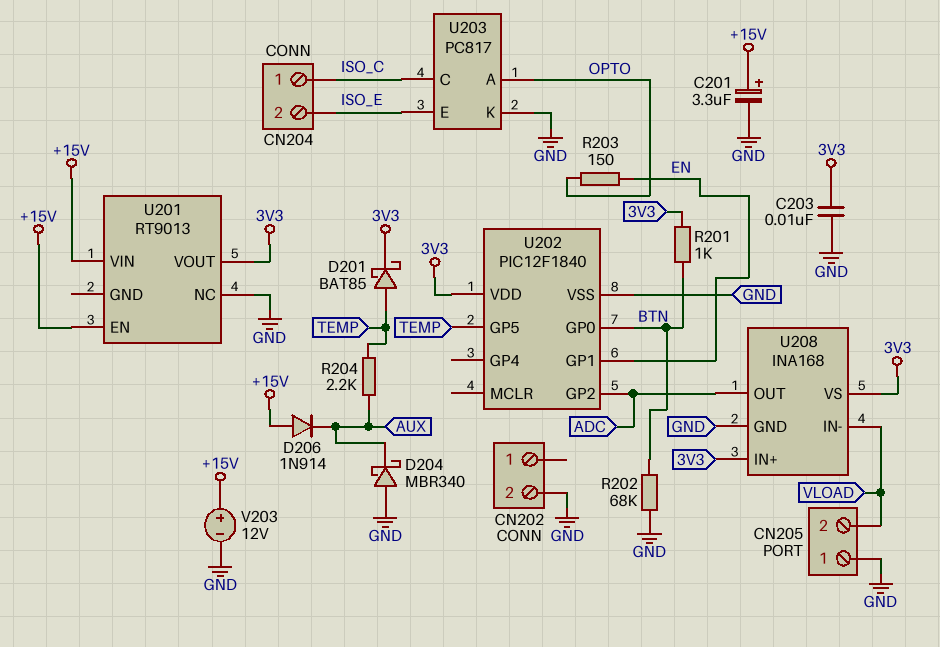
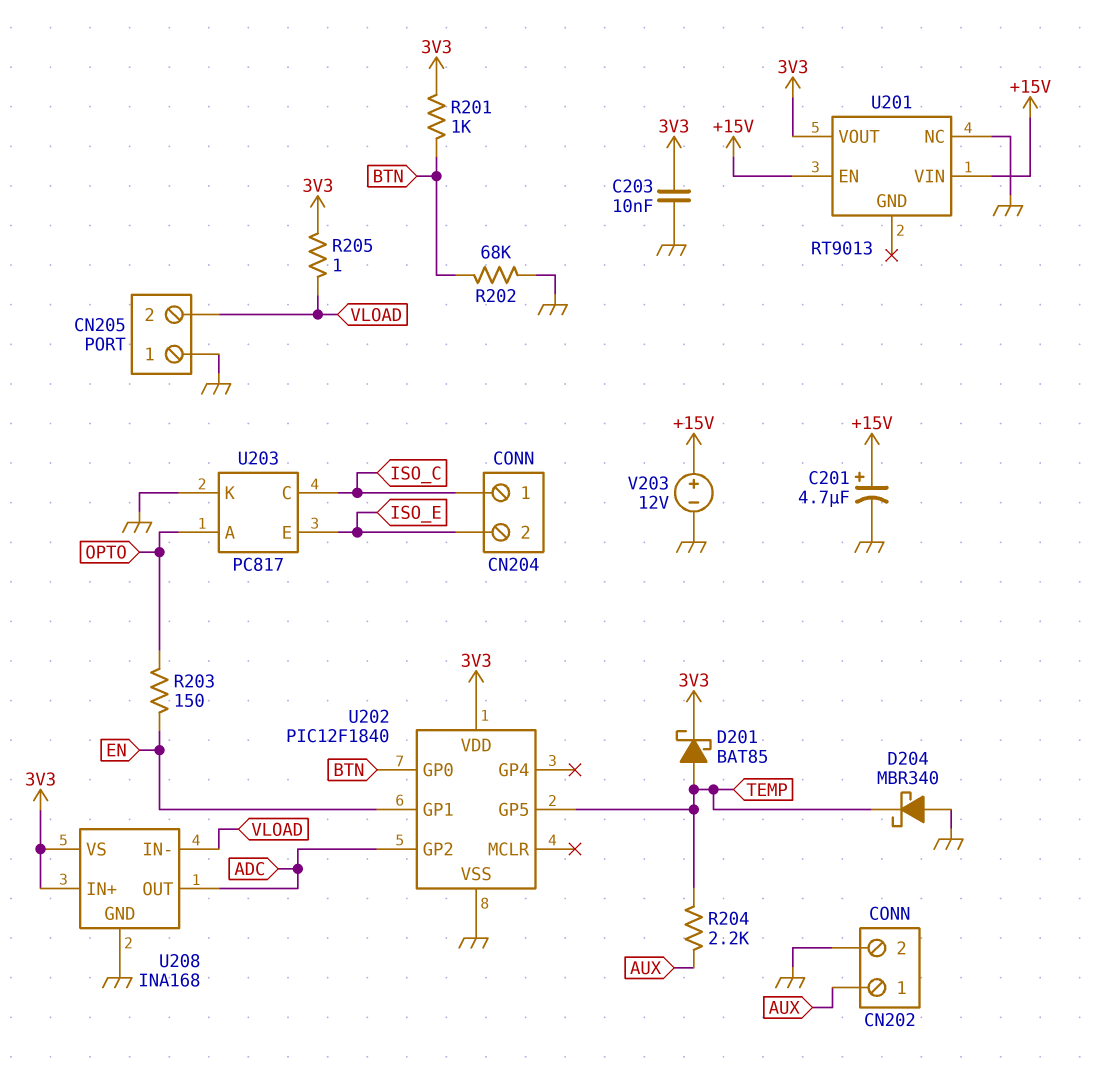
C201: 3.3uF (plus +15V, minus GND) -> 4.7uF (plus +15V, minus GND)
CN202 pin 1: none -> AUX
D204: schottky MBR340 (A GND, K AUX) -> schottky MBR340 (A GND, K TEMP)
D206: diode 1N914 (A +15V, K AUX) -> none
R205: none -> 1 (3V3, VLOAD)

